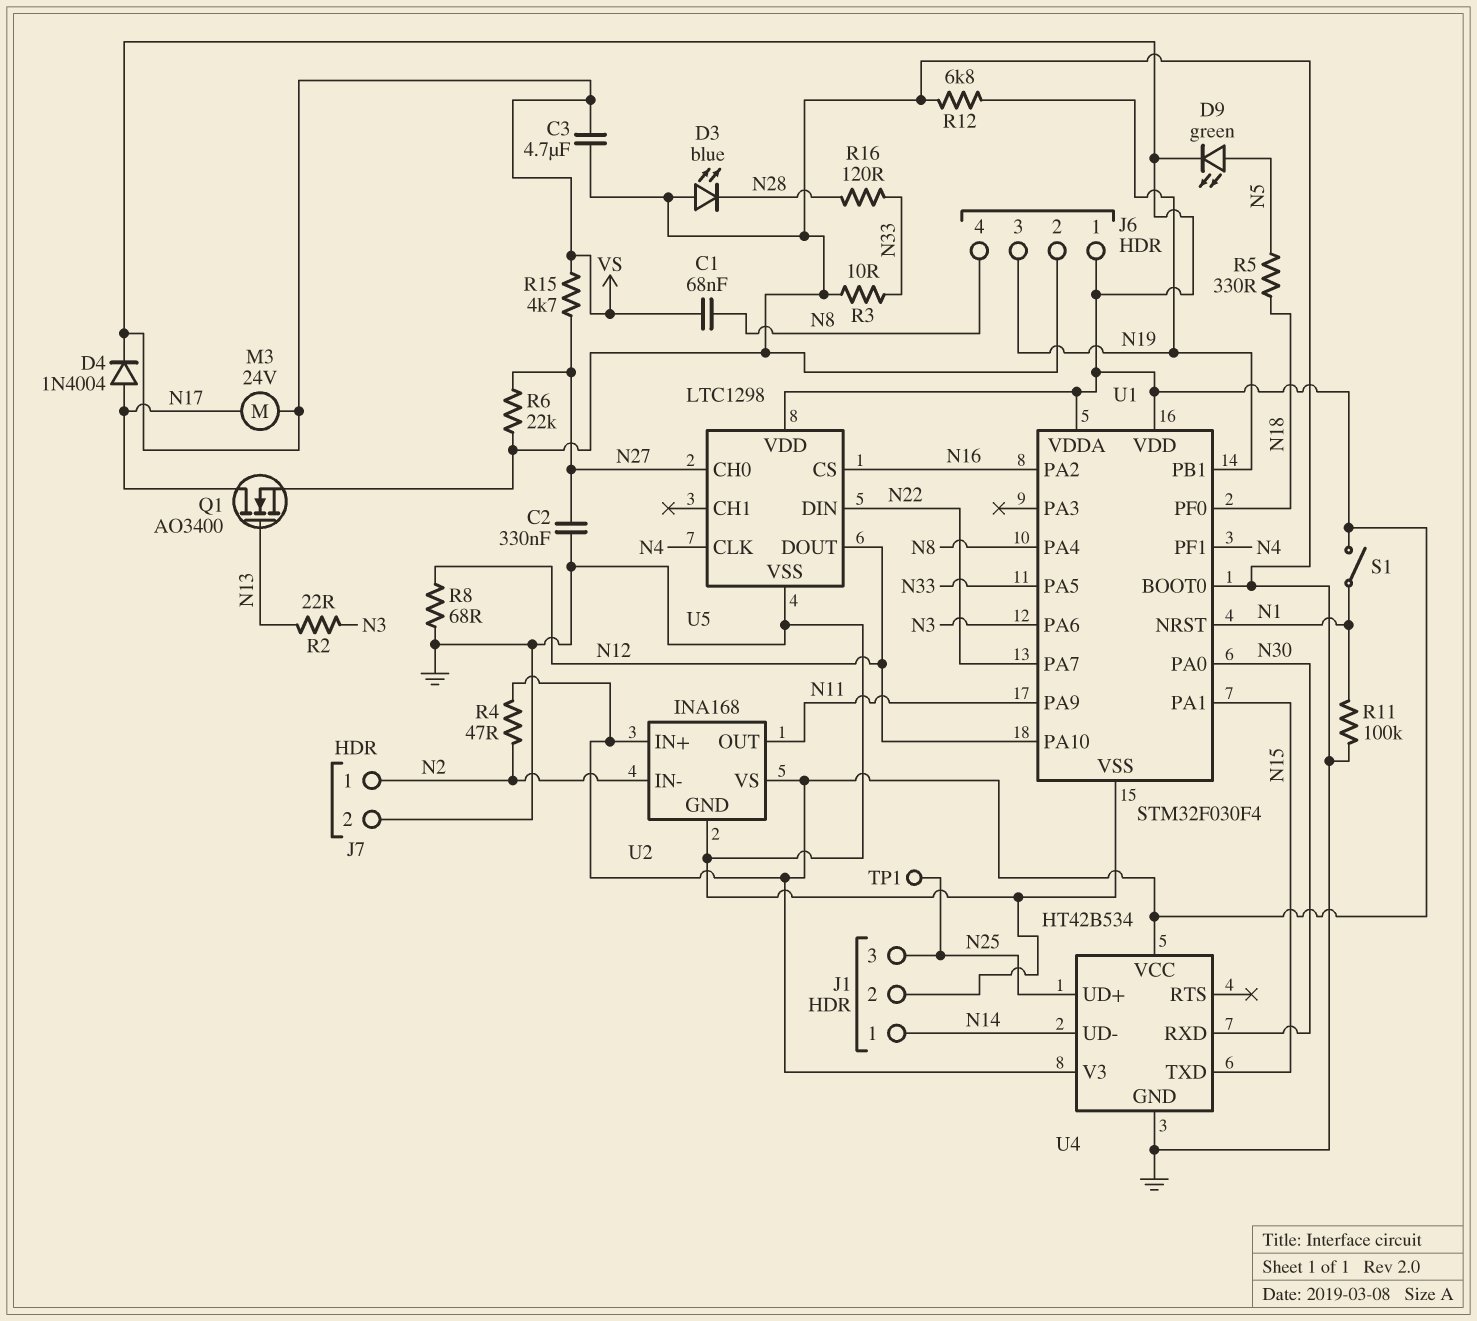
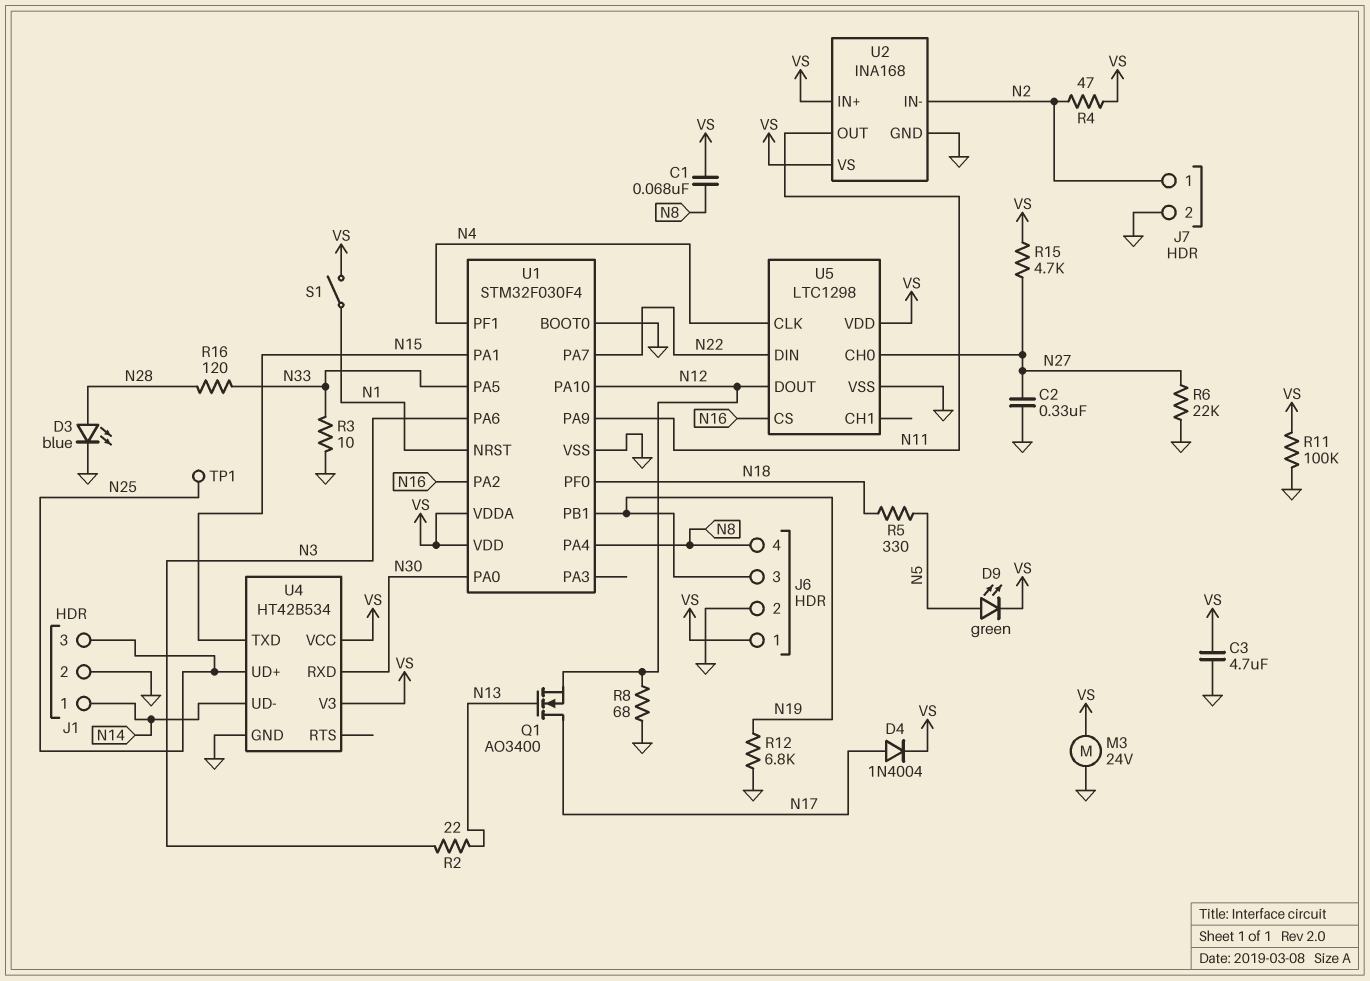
D3: LED blue (A GND, K N28) -> LED blue (A N28, K GND)
M3: motor 24V (N17, VS) -> motor 24V (GND, VS)
Q1: NMOS AO3400 (G N13, D N17, S GND) -> NMOS AO3400 (G N13, D N17, S N12)
R11: 100k (GND, N1) -> 100k (GND, VS)

